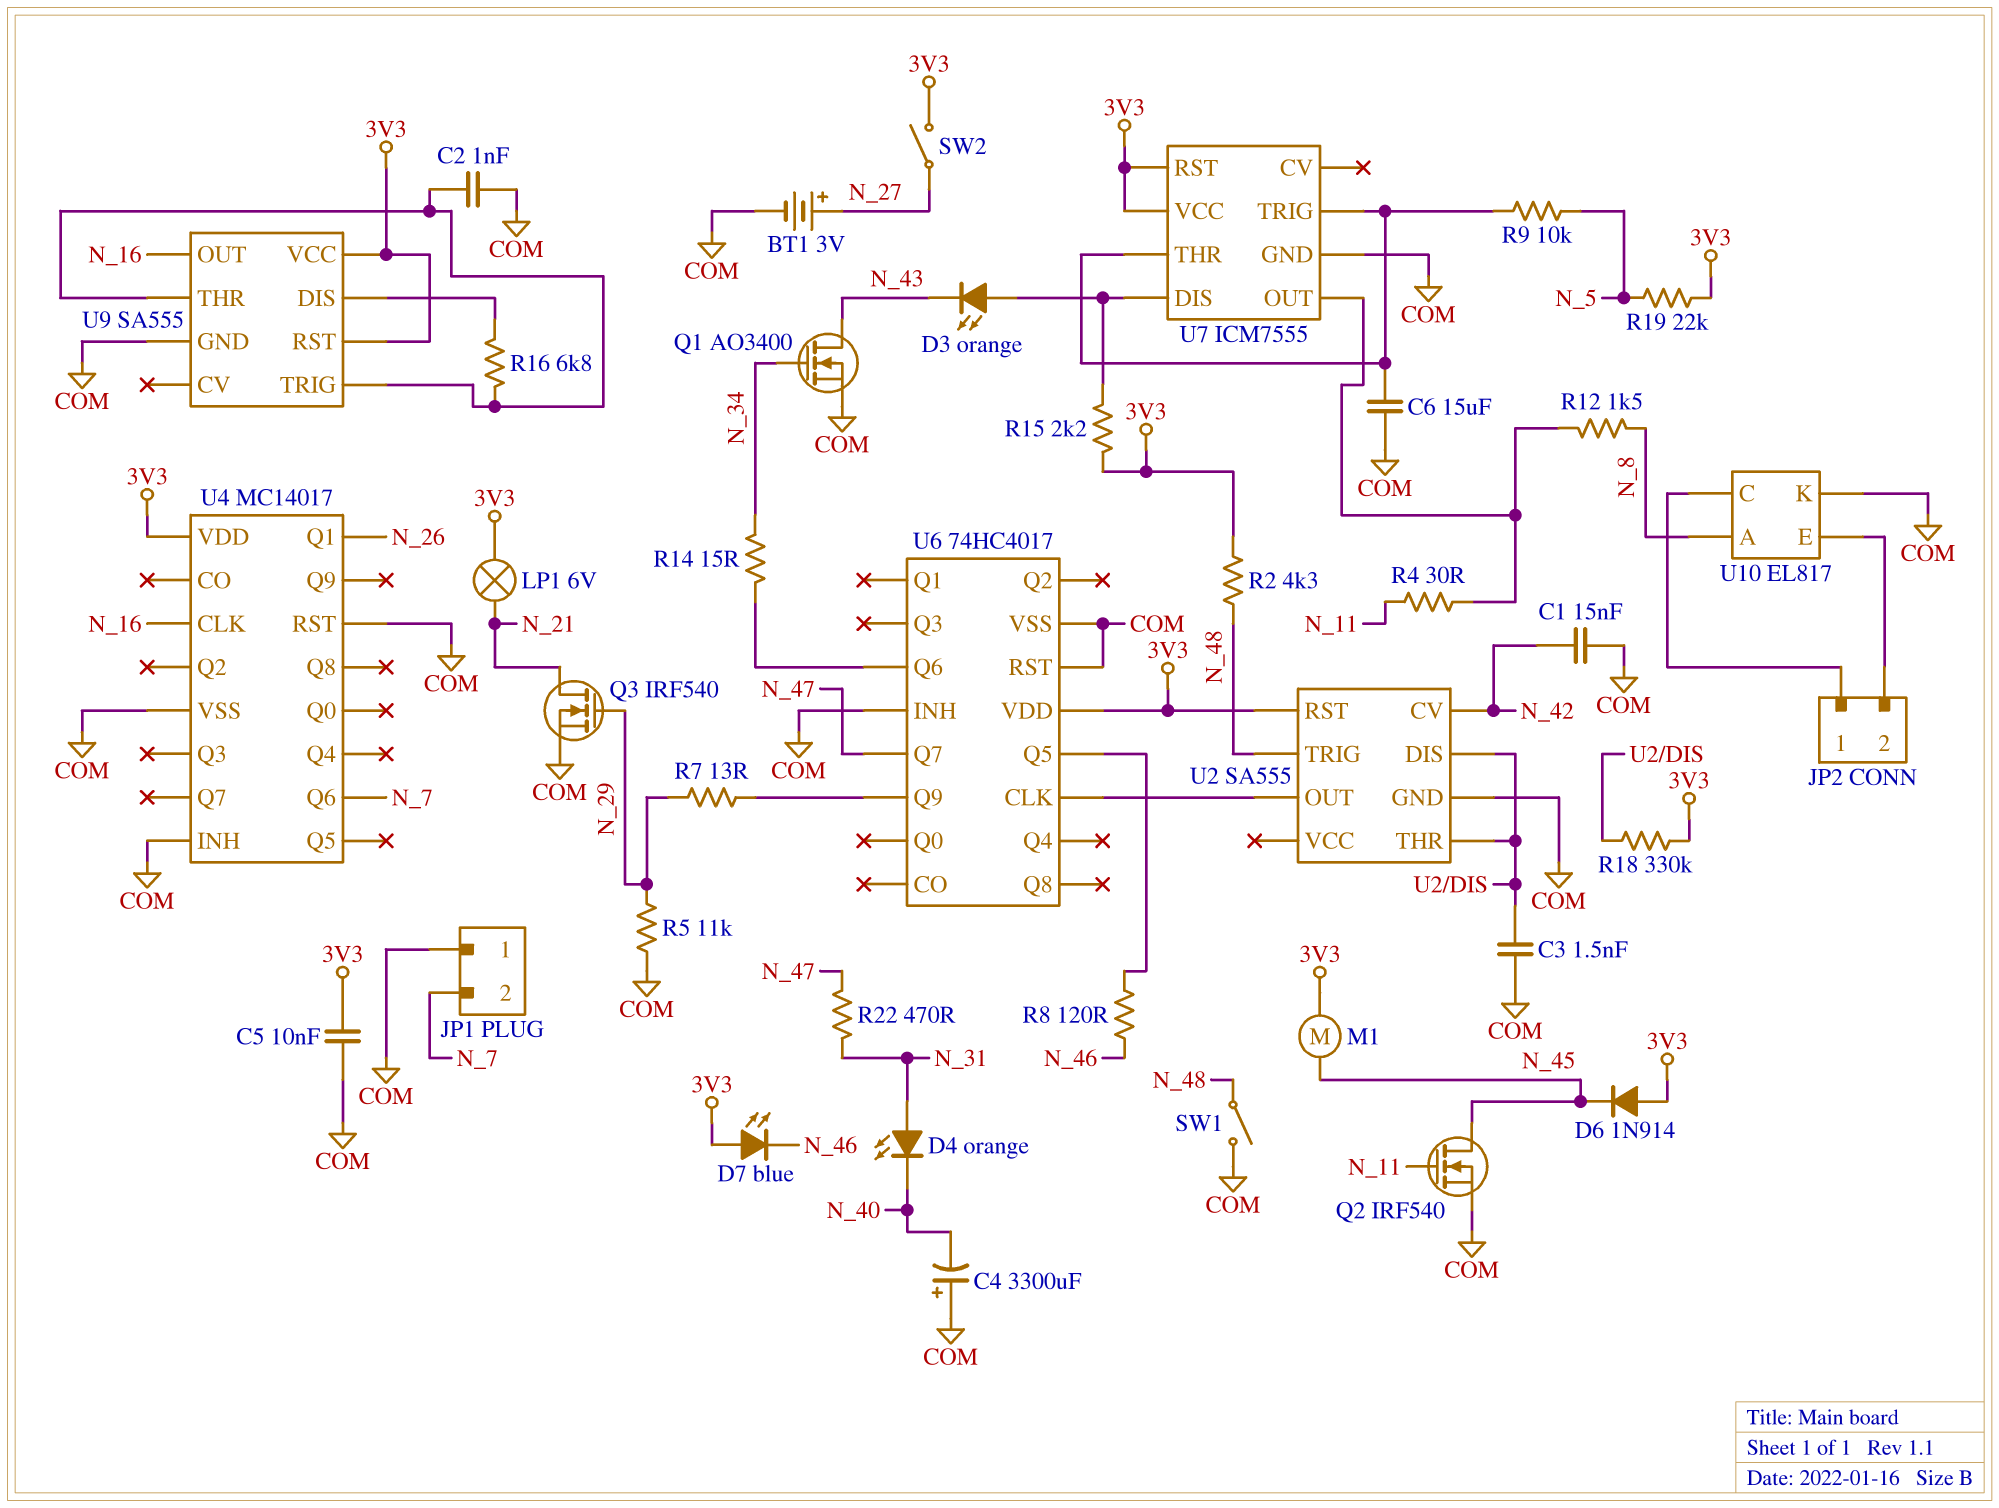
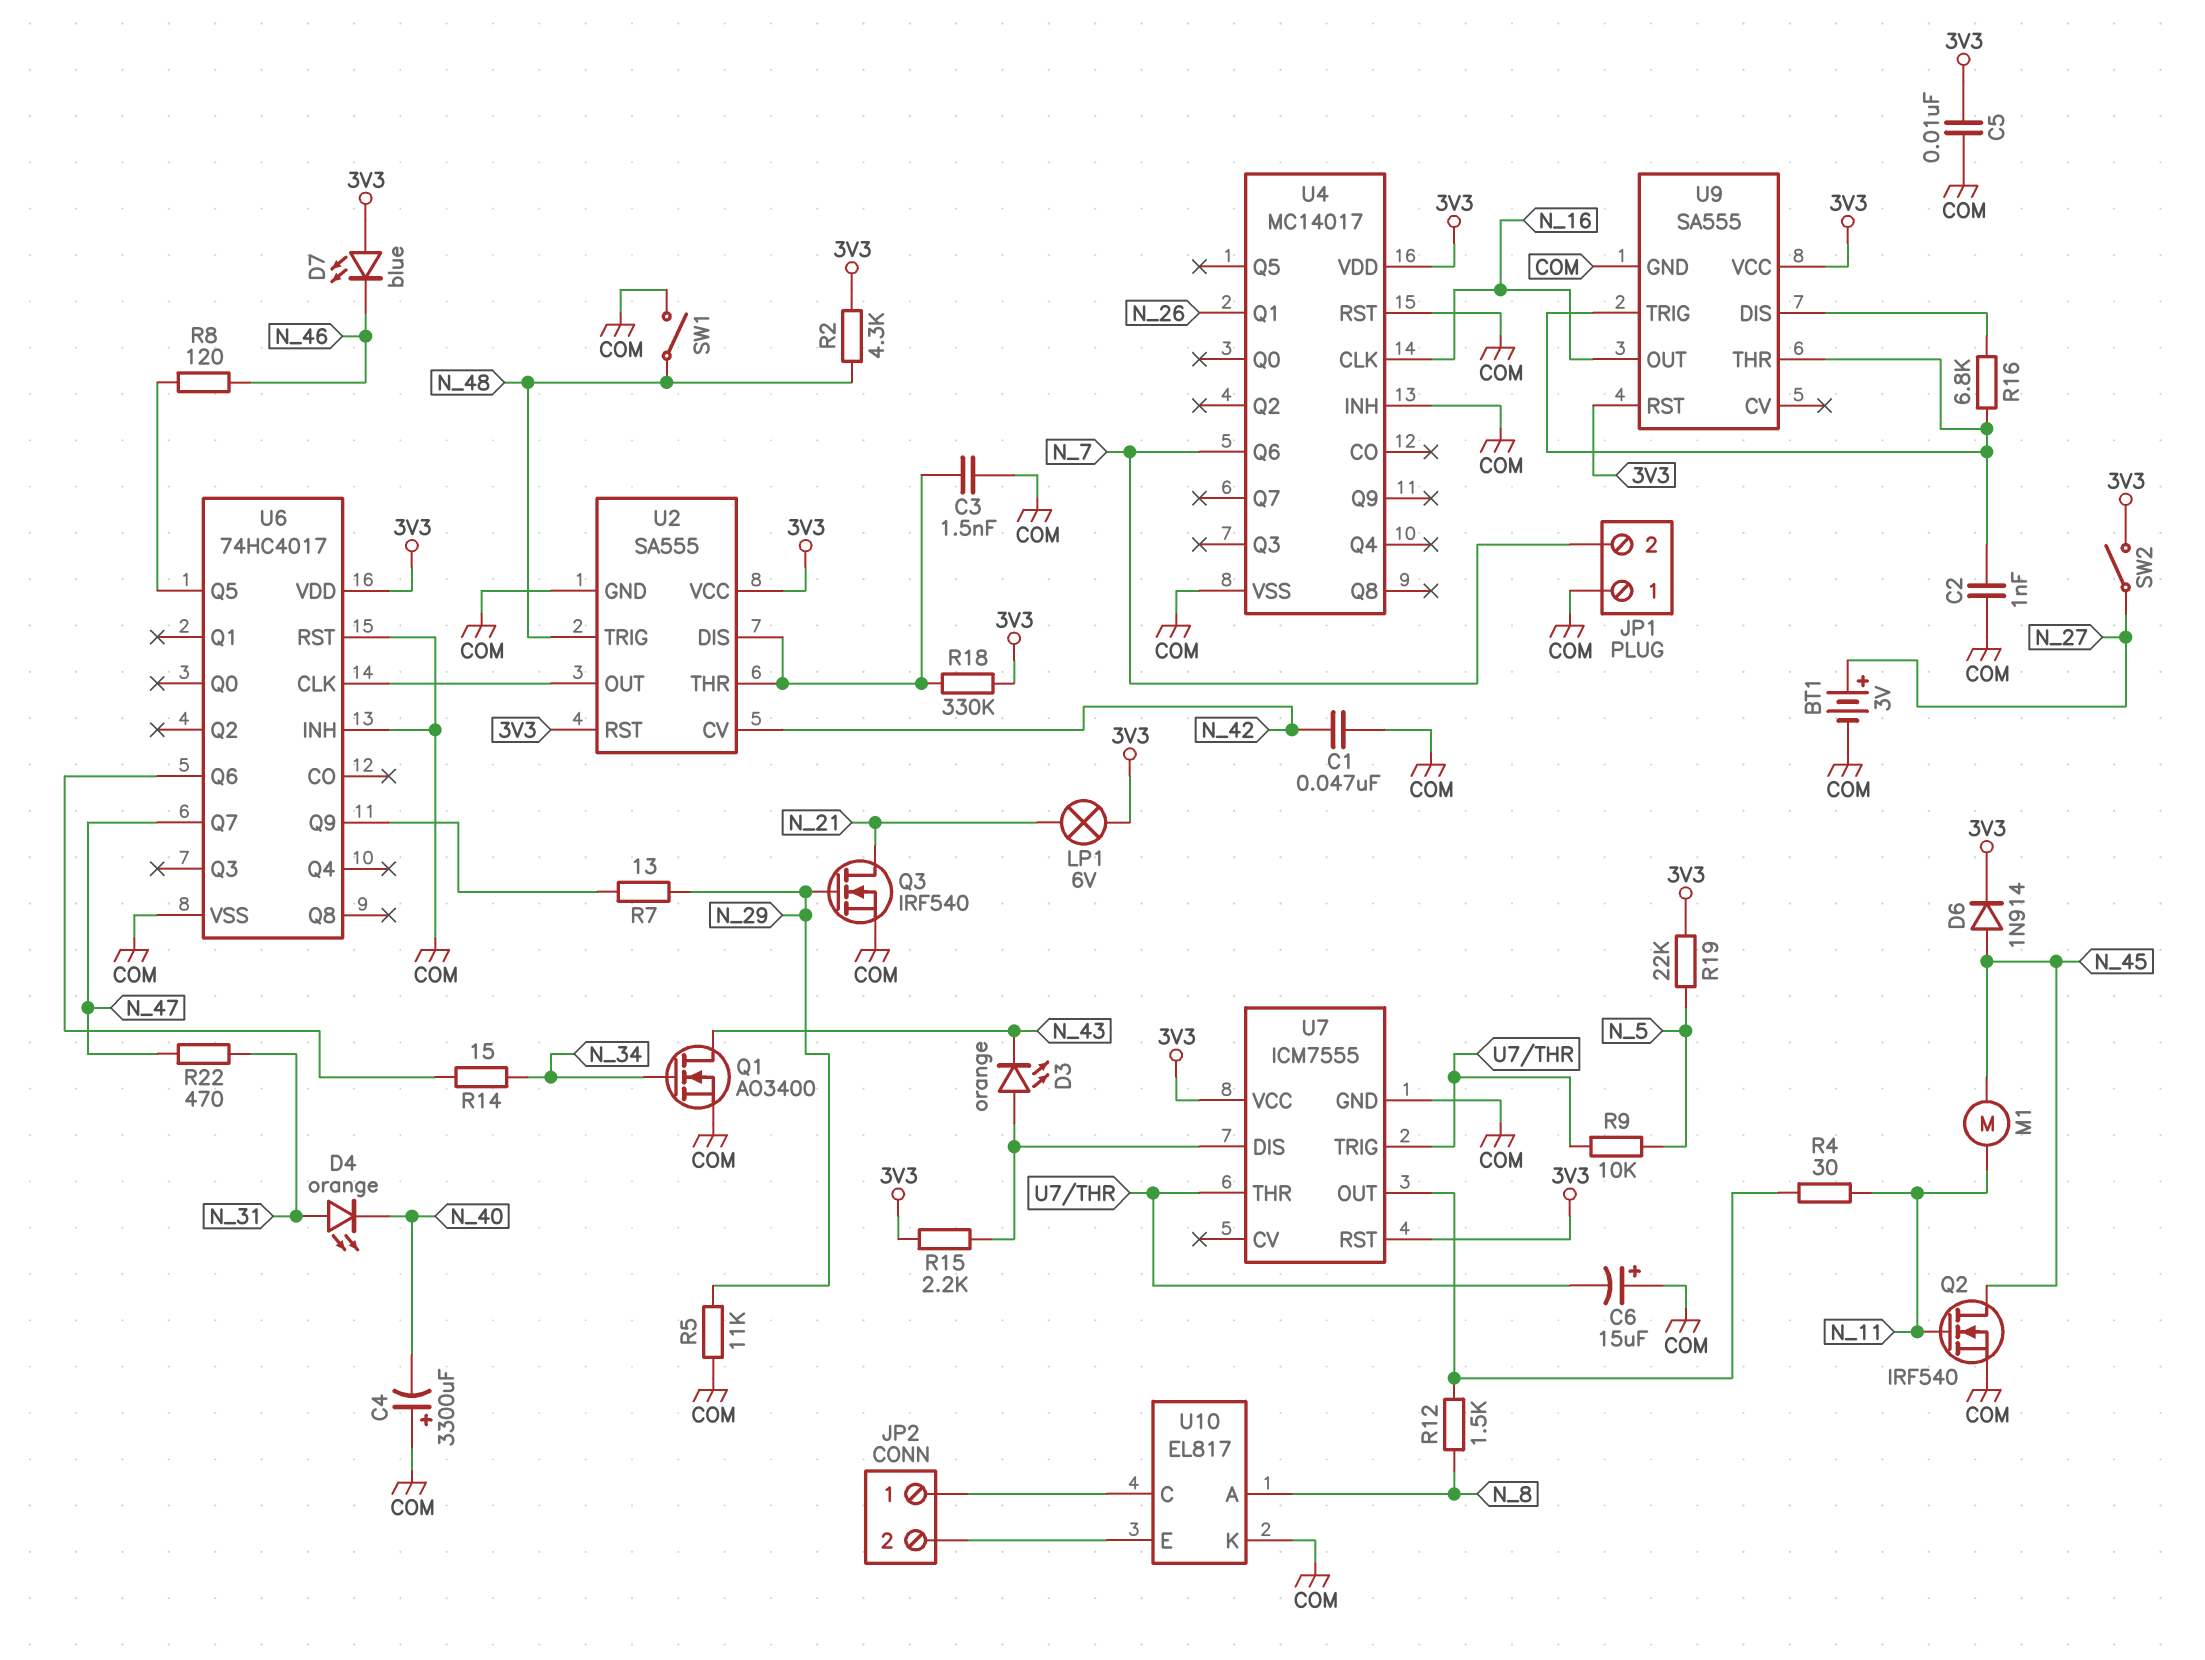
C1: 15nF (COM, N_42) -> 47nF (COM, N_42)
C6: 15uF (COM, U7/THR) -> 15uF (plus COM, minus U7/THR)
D6: diode 1N914 (A 3V3, K N_45) -> diode 1N914 (A N_45, K 3V3)
M1: motor (3V3, N_45) -> motor (N_11, N_45)
U2 pin VCC: none -> 3V3

